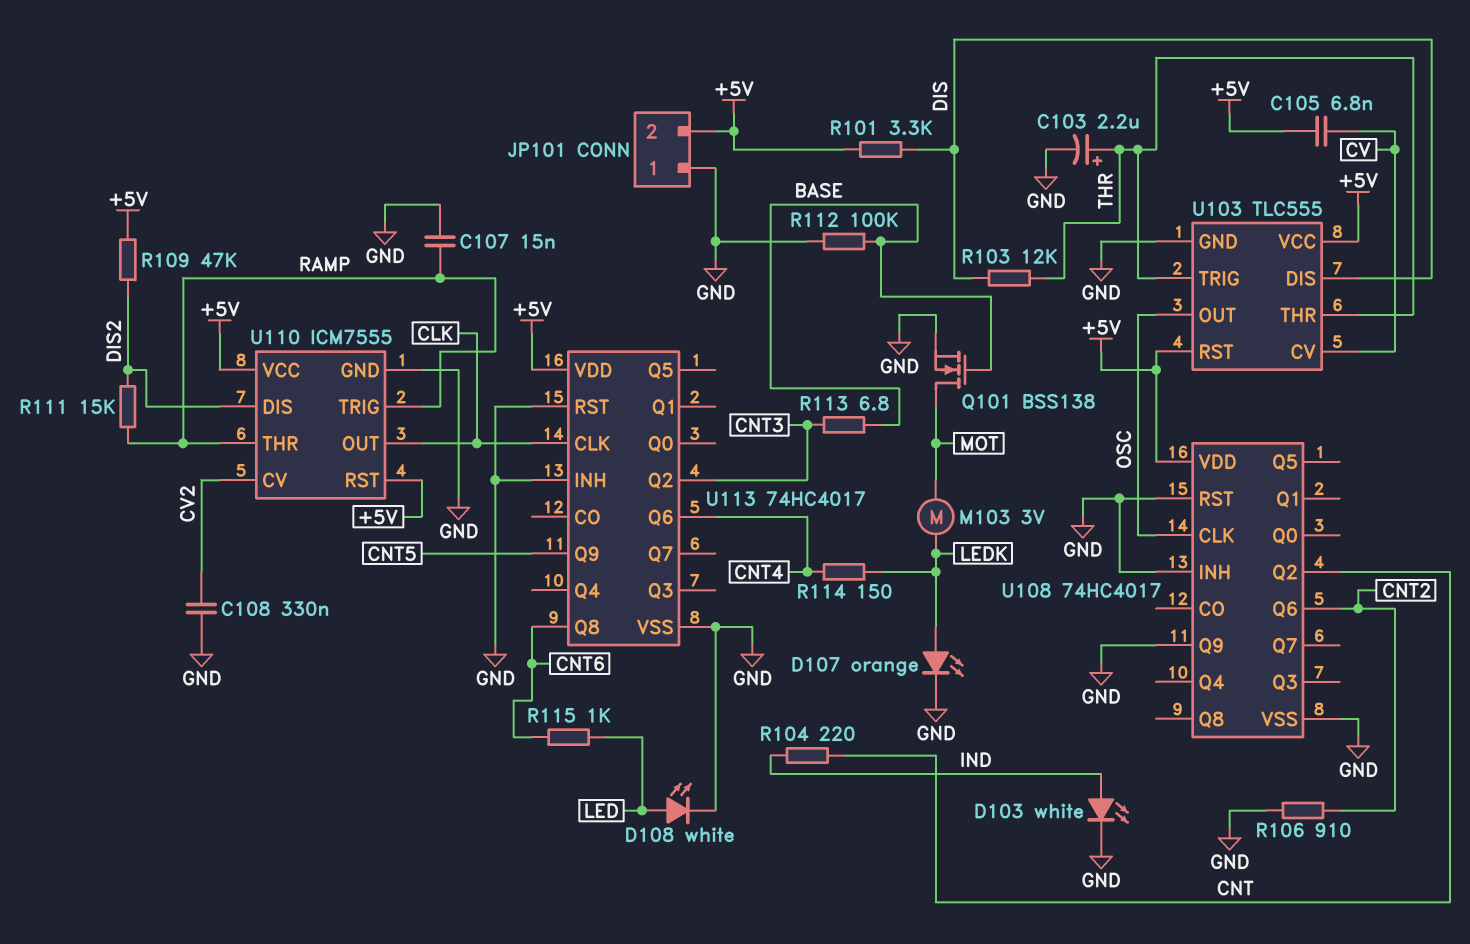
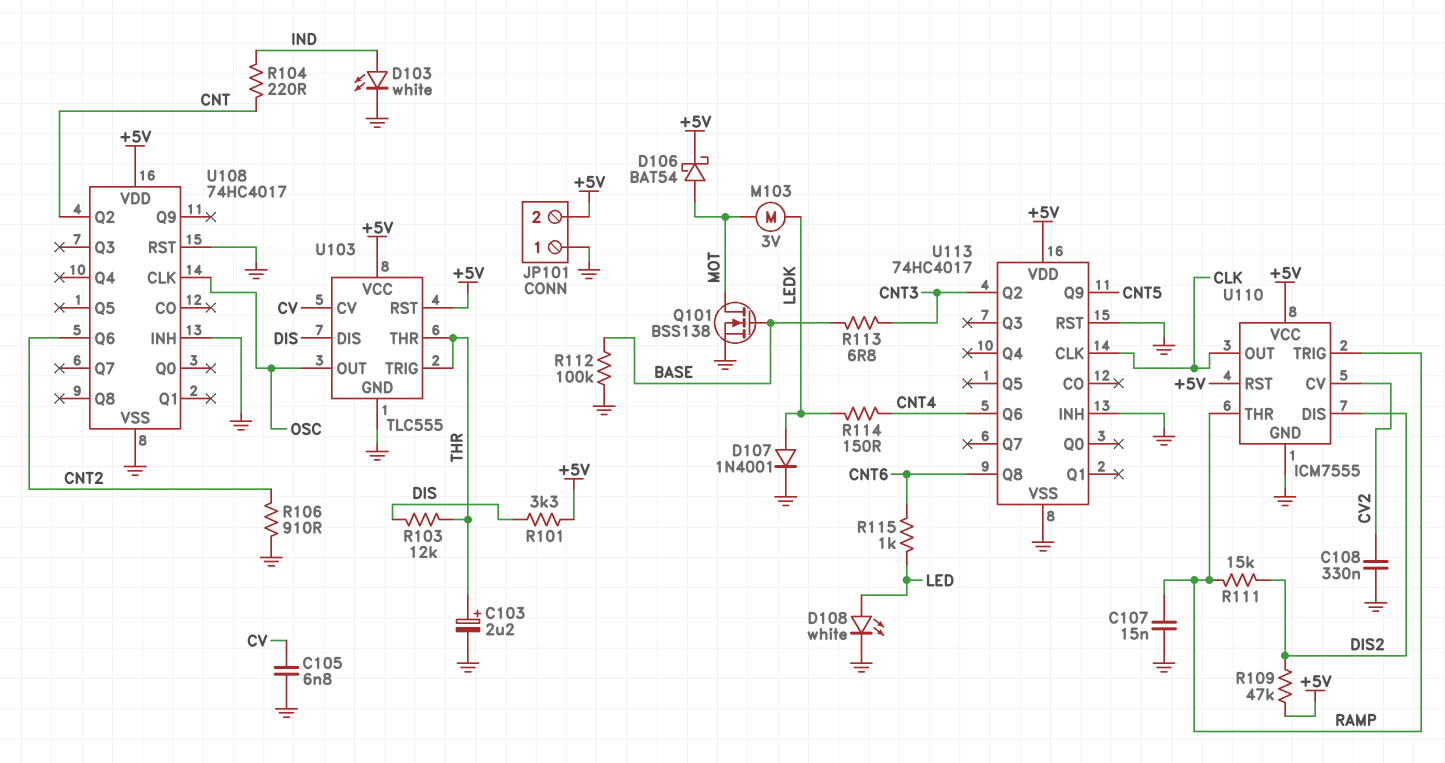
C105: 6.8nF (+5V, CV) -> 6.8nF (CV, GND)
D106: none -> schottky BAT54 (A MOT, K +5V)
D107: LED orange (A LEDK, K GND) -> diode 1N4001 (A LEDK, K GND)
U108 pin Q9: GND -> none

